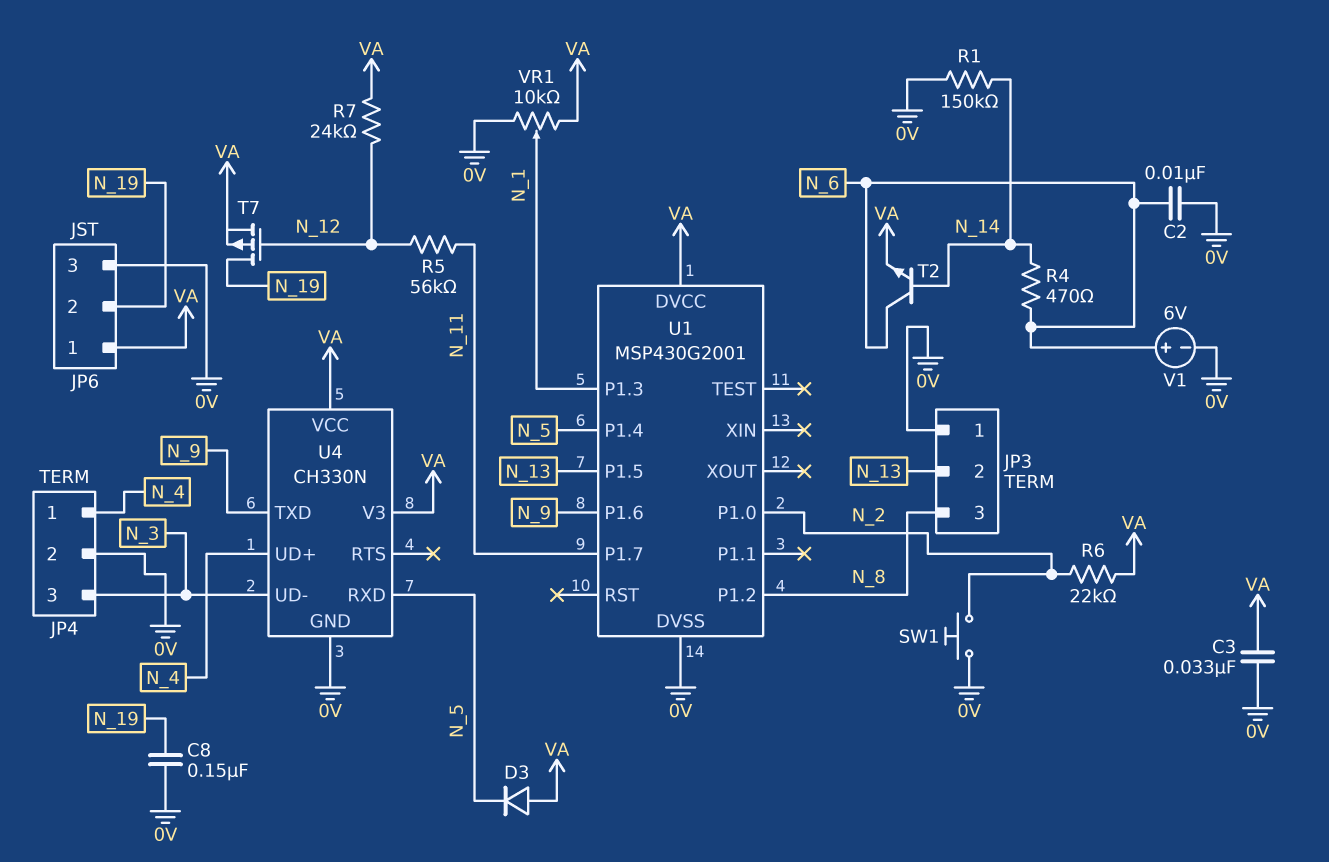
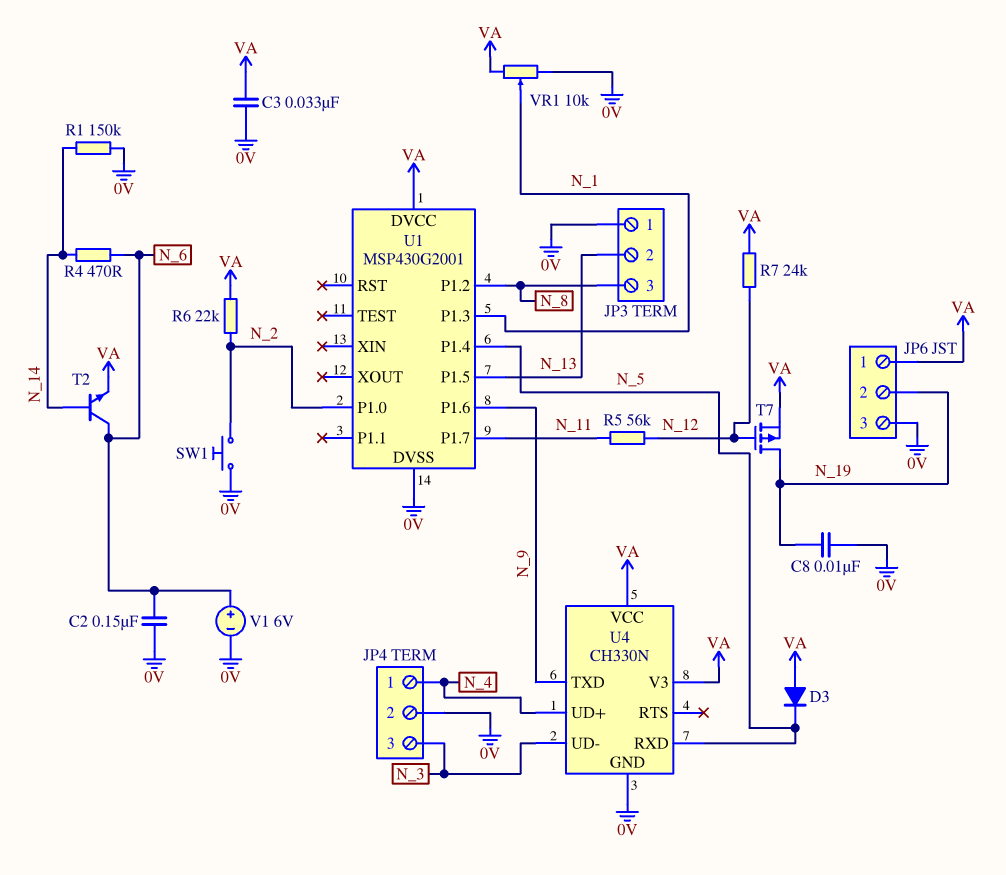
C2: 10nF (0V, N_6) -> 150nF (0V, N_6)
C8: 150nF (0V, N_19) -> 10nF (0V, N_19)

